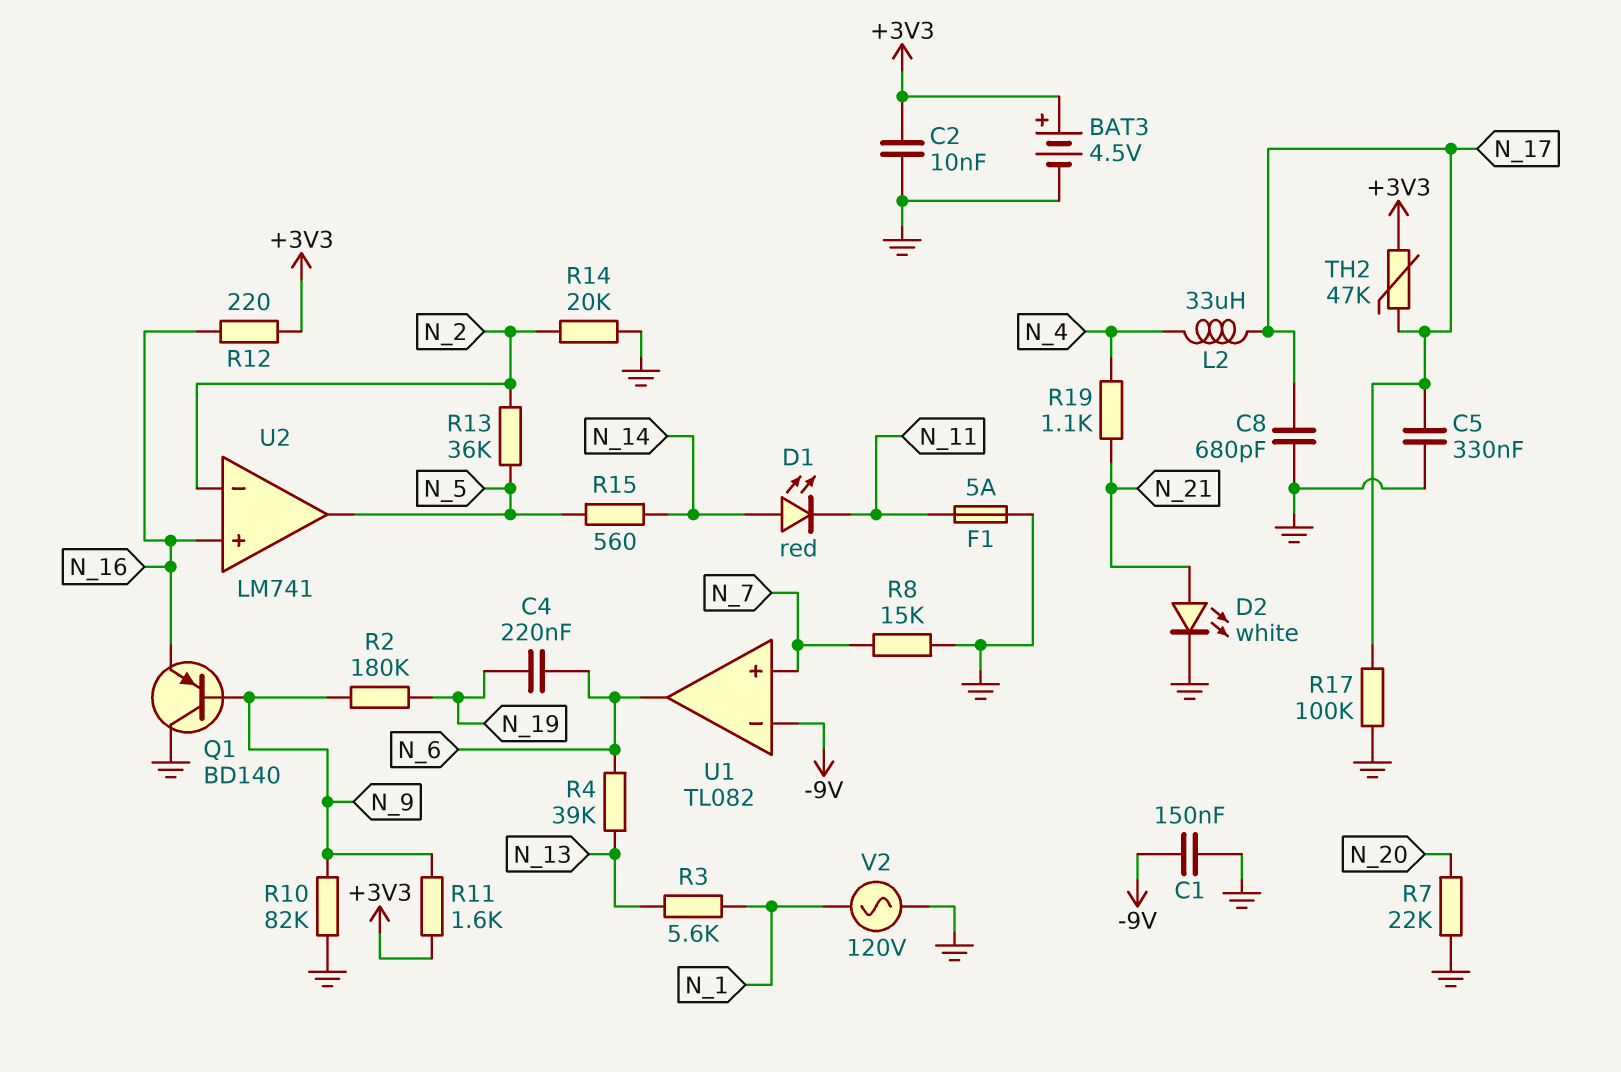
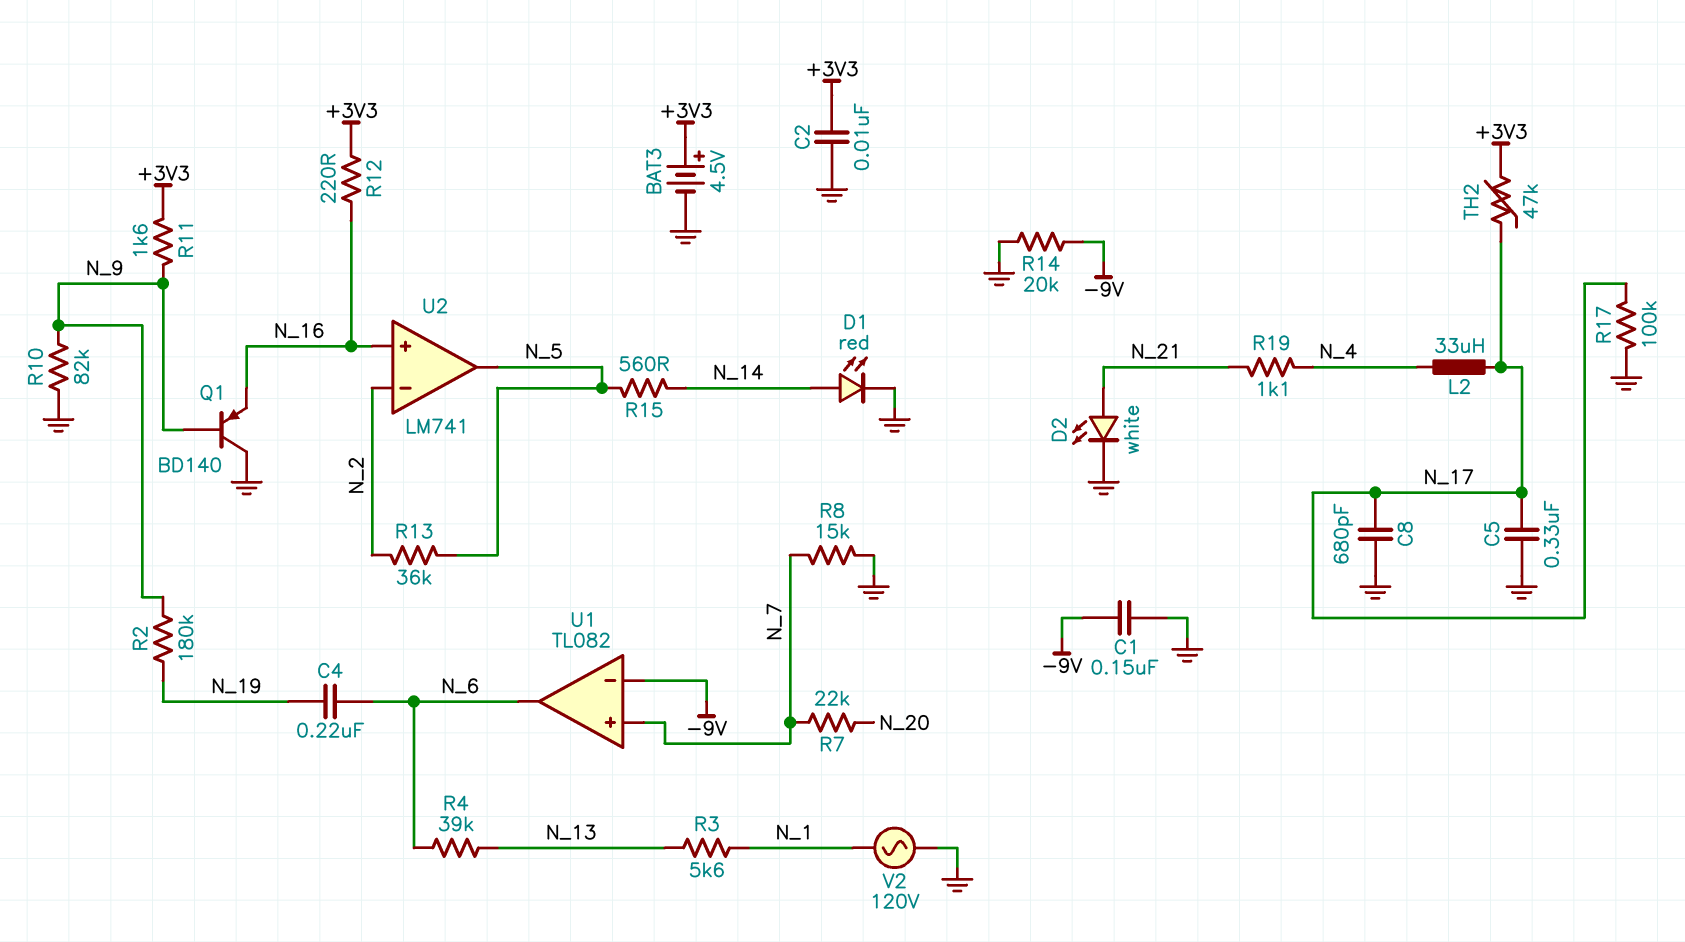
D1: LED red (A N_14, K N_11) -> LED red (A N_14, K GND)
F1: 5A (GND, N_11) -> none
R7: 22k (GND, N_20) -> 22k (N_7, N_20)
R14: 20k (GND, N_2) -> 20k (-9V, GND)

